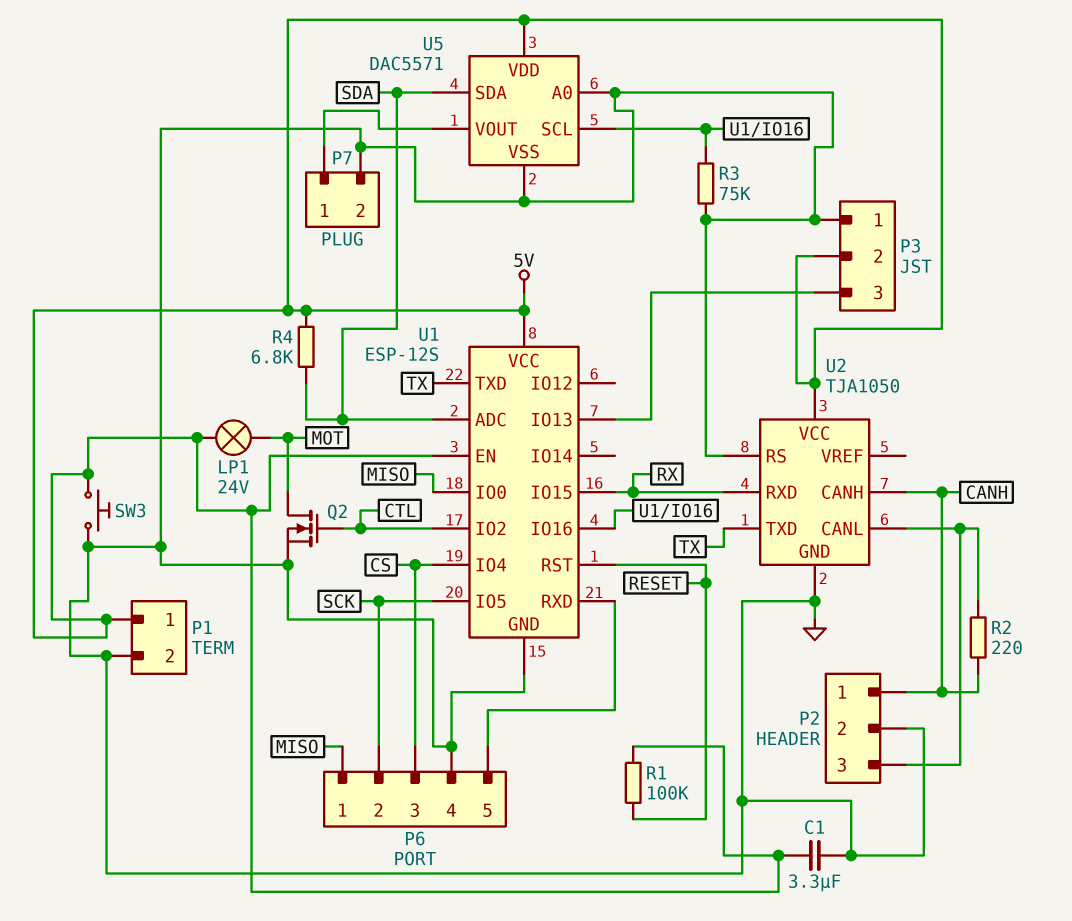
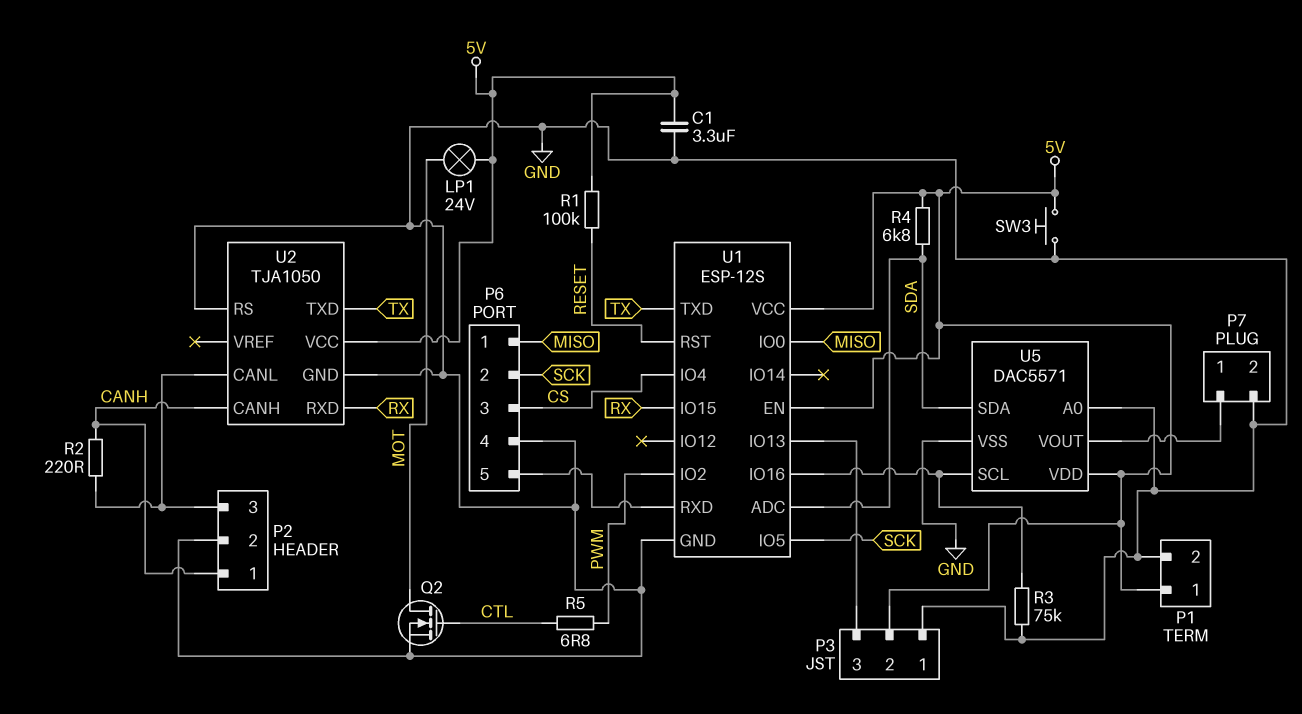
R5: none -> 6.8 (CTL, PWM)
U1 pin IO2: CTL -> PWM

